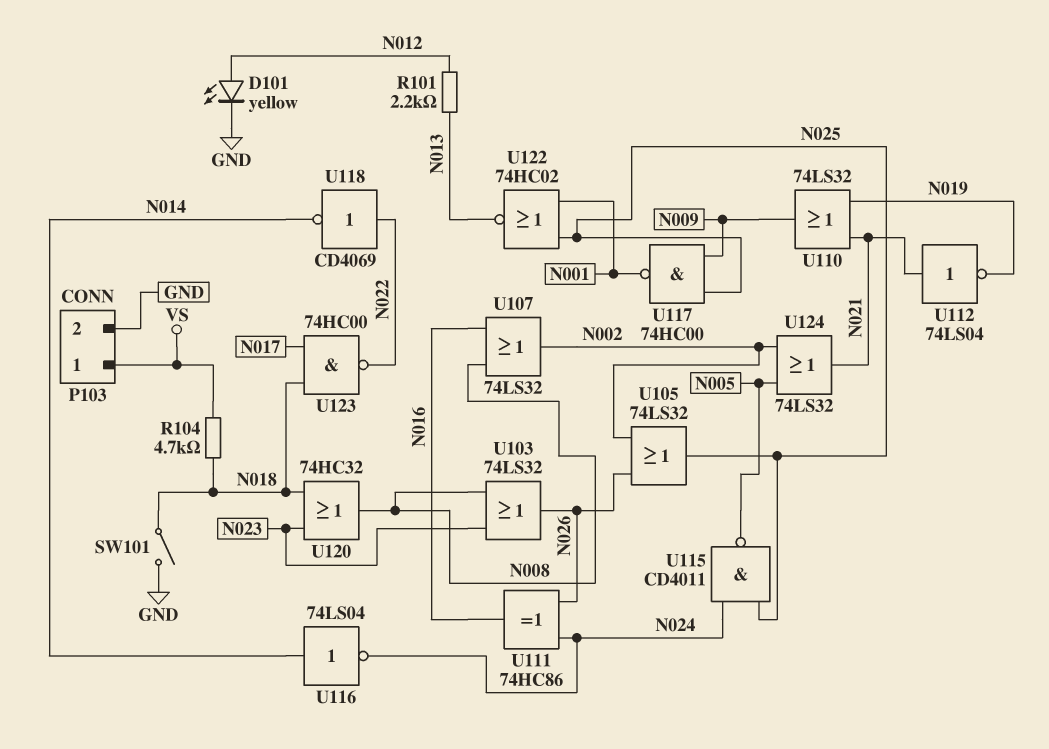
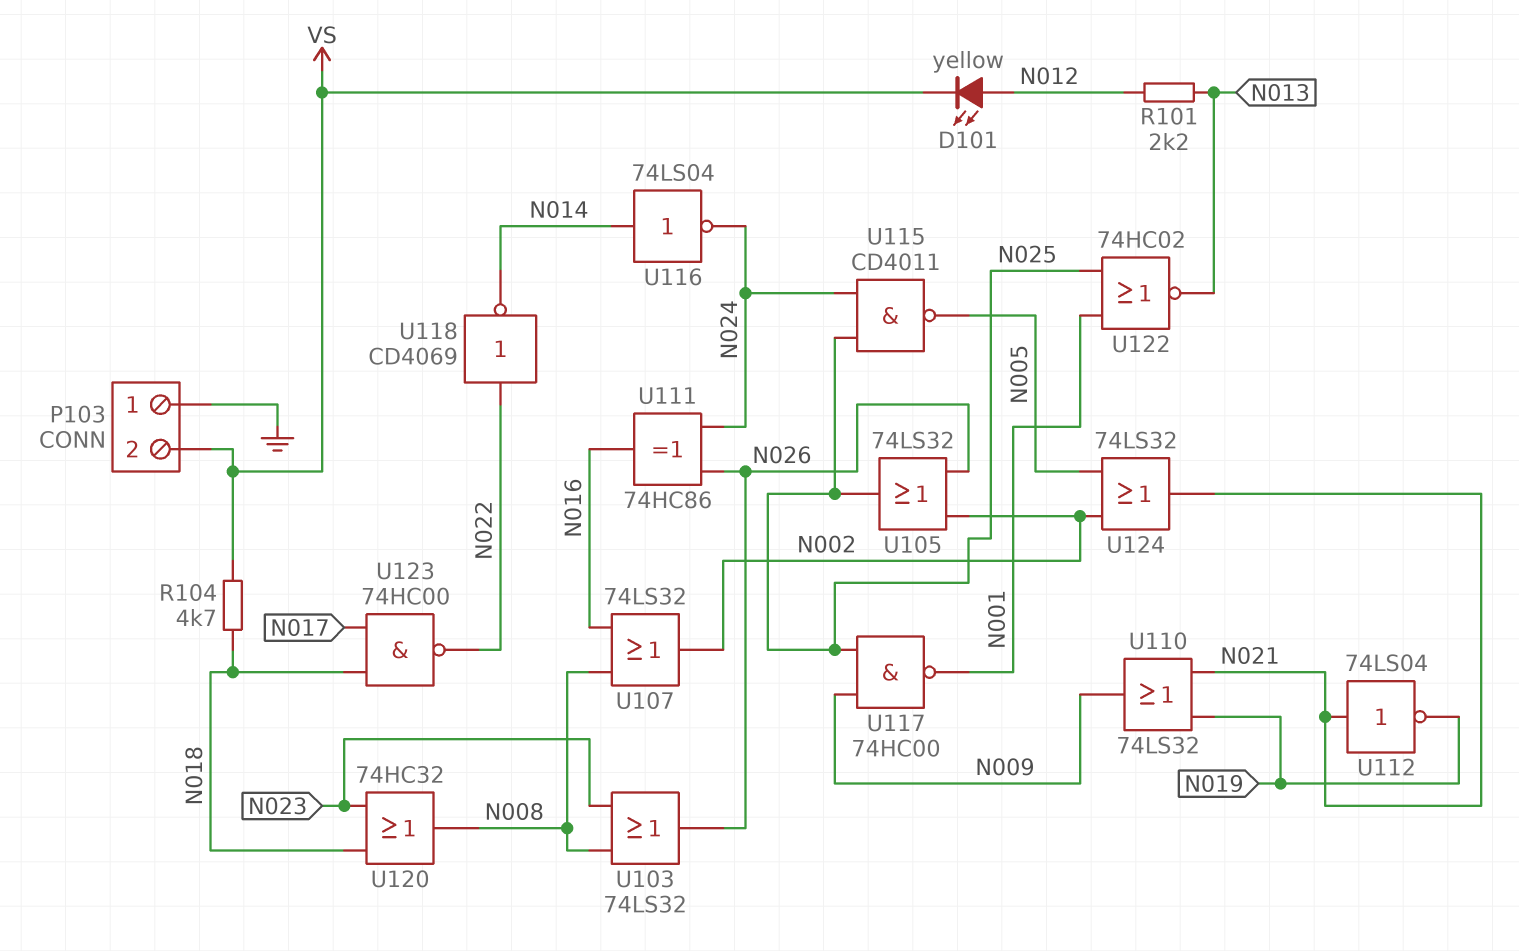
D101: LED yellow (A N012, K GND) -> LED yellow (A N012, K VS)
P103 pin 1: VS -> GND
P103 pin 2: GND -> VS
SW101: switch (GND, N018) -> none

